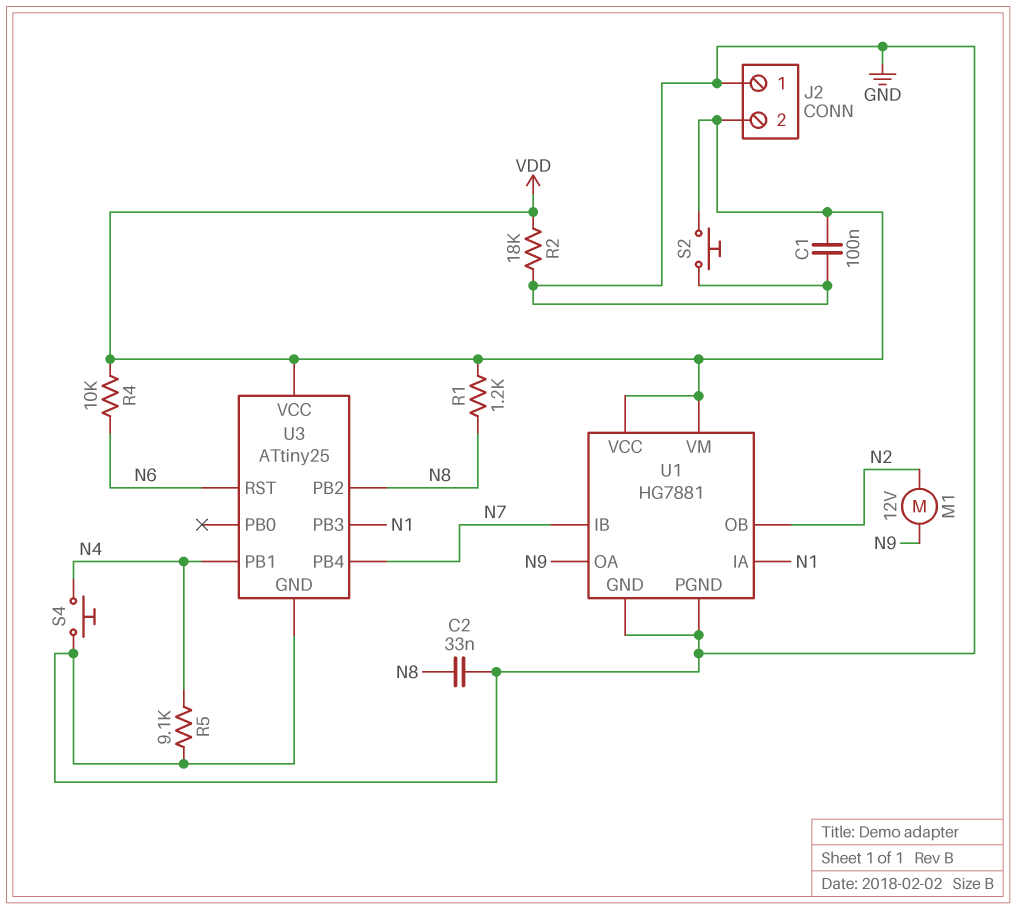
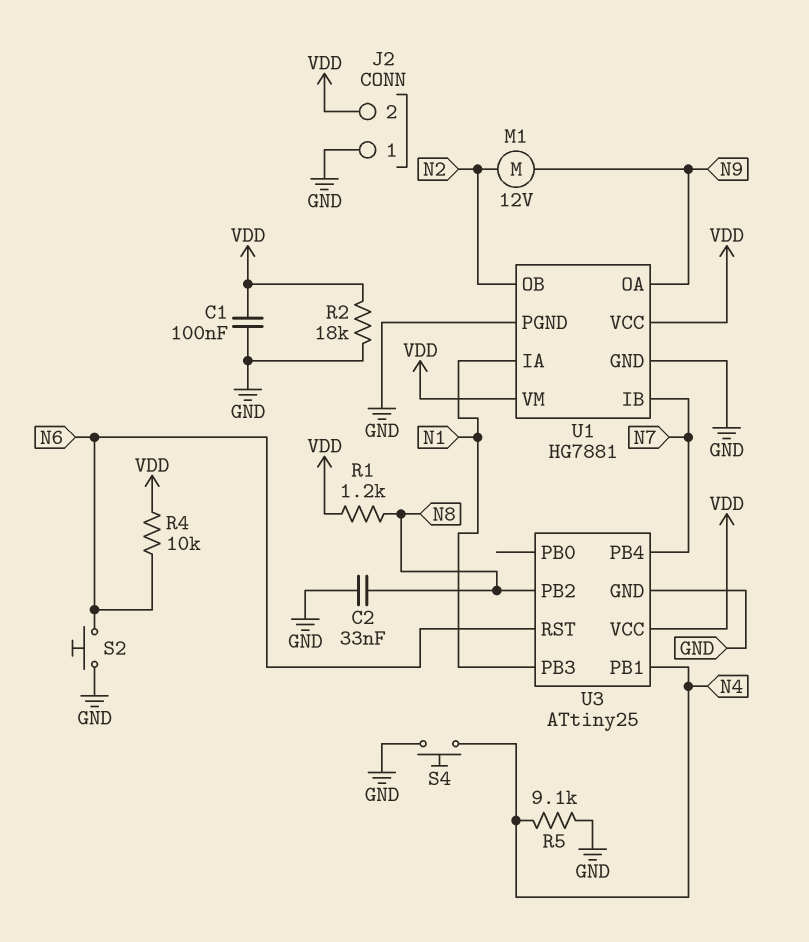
S2: button (GND, VDD) -> button (GND, N6)

